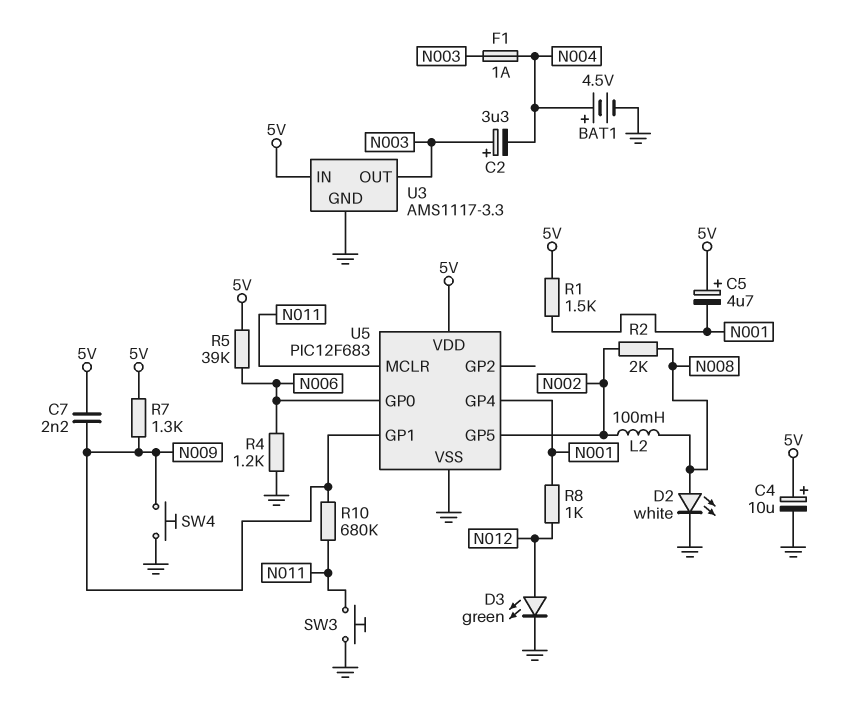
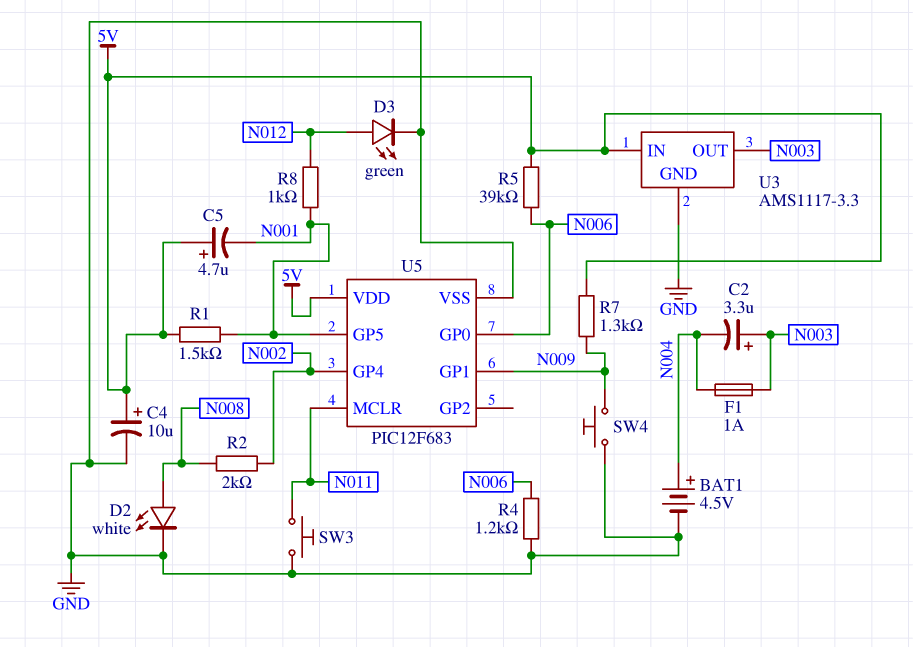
C7: 2.2nF (5V, N009) -> none
L2: 100mH (N002, N008) -> none
R10: 680k (N009, N011) -> none
U5 pin GP4: N001 -> N002
U5 pin GP5: N002 -> N001

